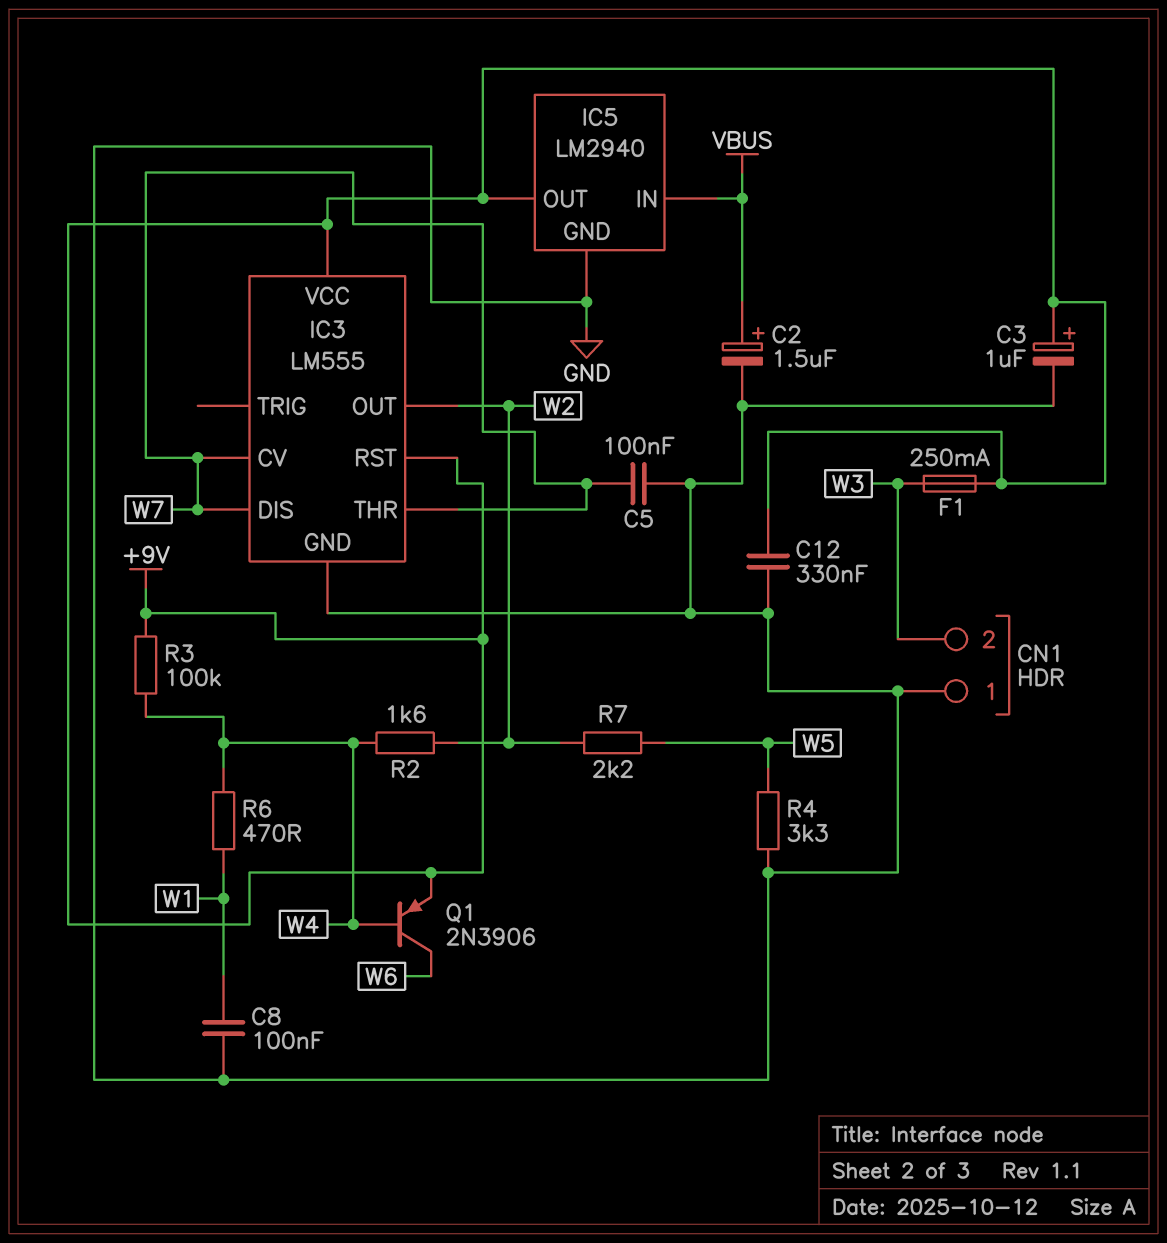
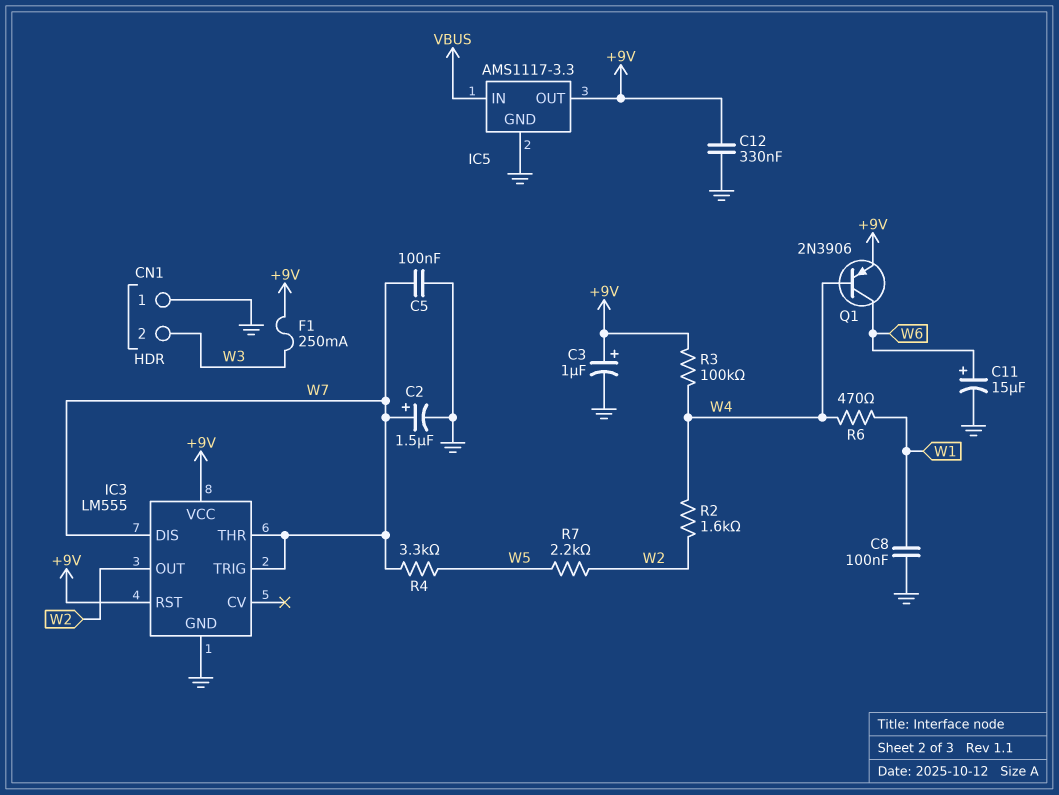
C2: 1.5uF (plus VBUS, minus GND) -> 1.5uF (plus W7, minus GND)
C11: none -> 15uF (plus W6, minus GND)
IC3 pin CV: W7 -> none
IC3 pin TRIG: none -> W7
IC5: LM2940 -> AMS1117-3.3
R4: 3.3k (GND, W5) -> 3.3k (W5, W7)

